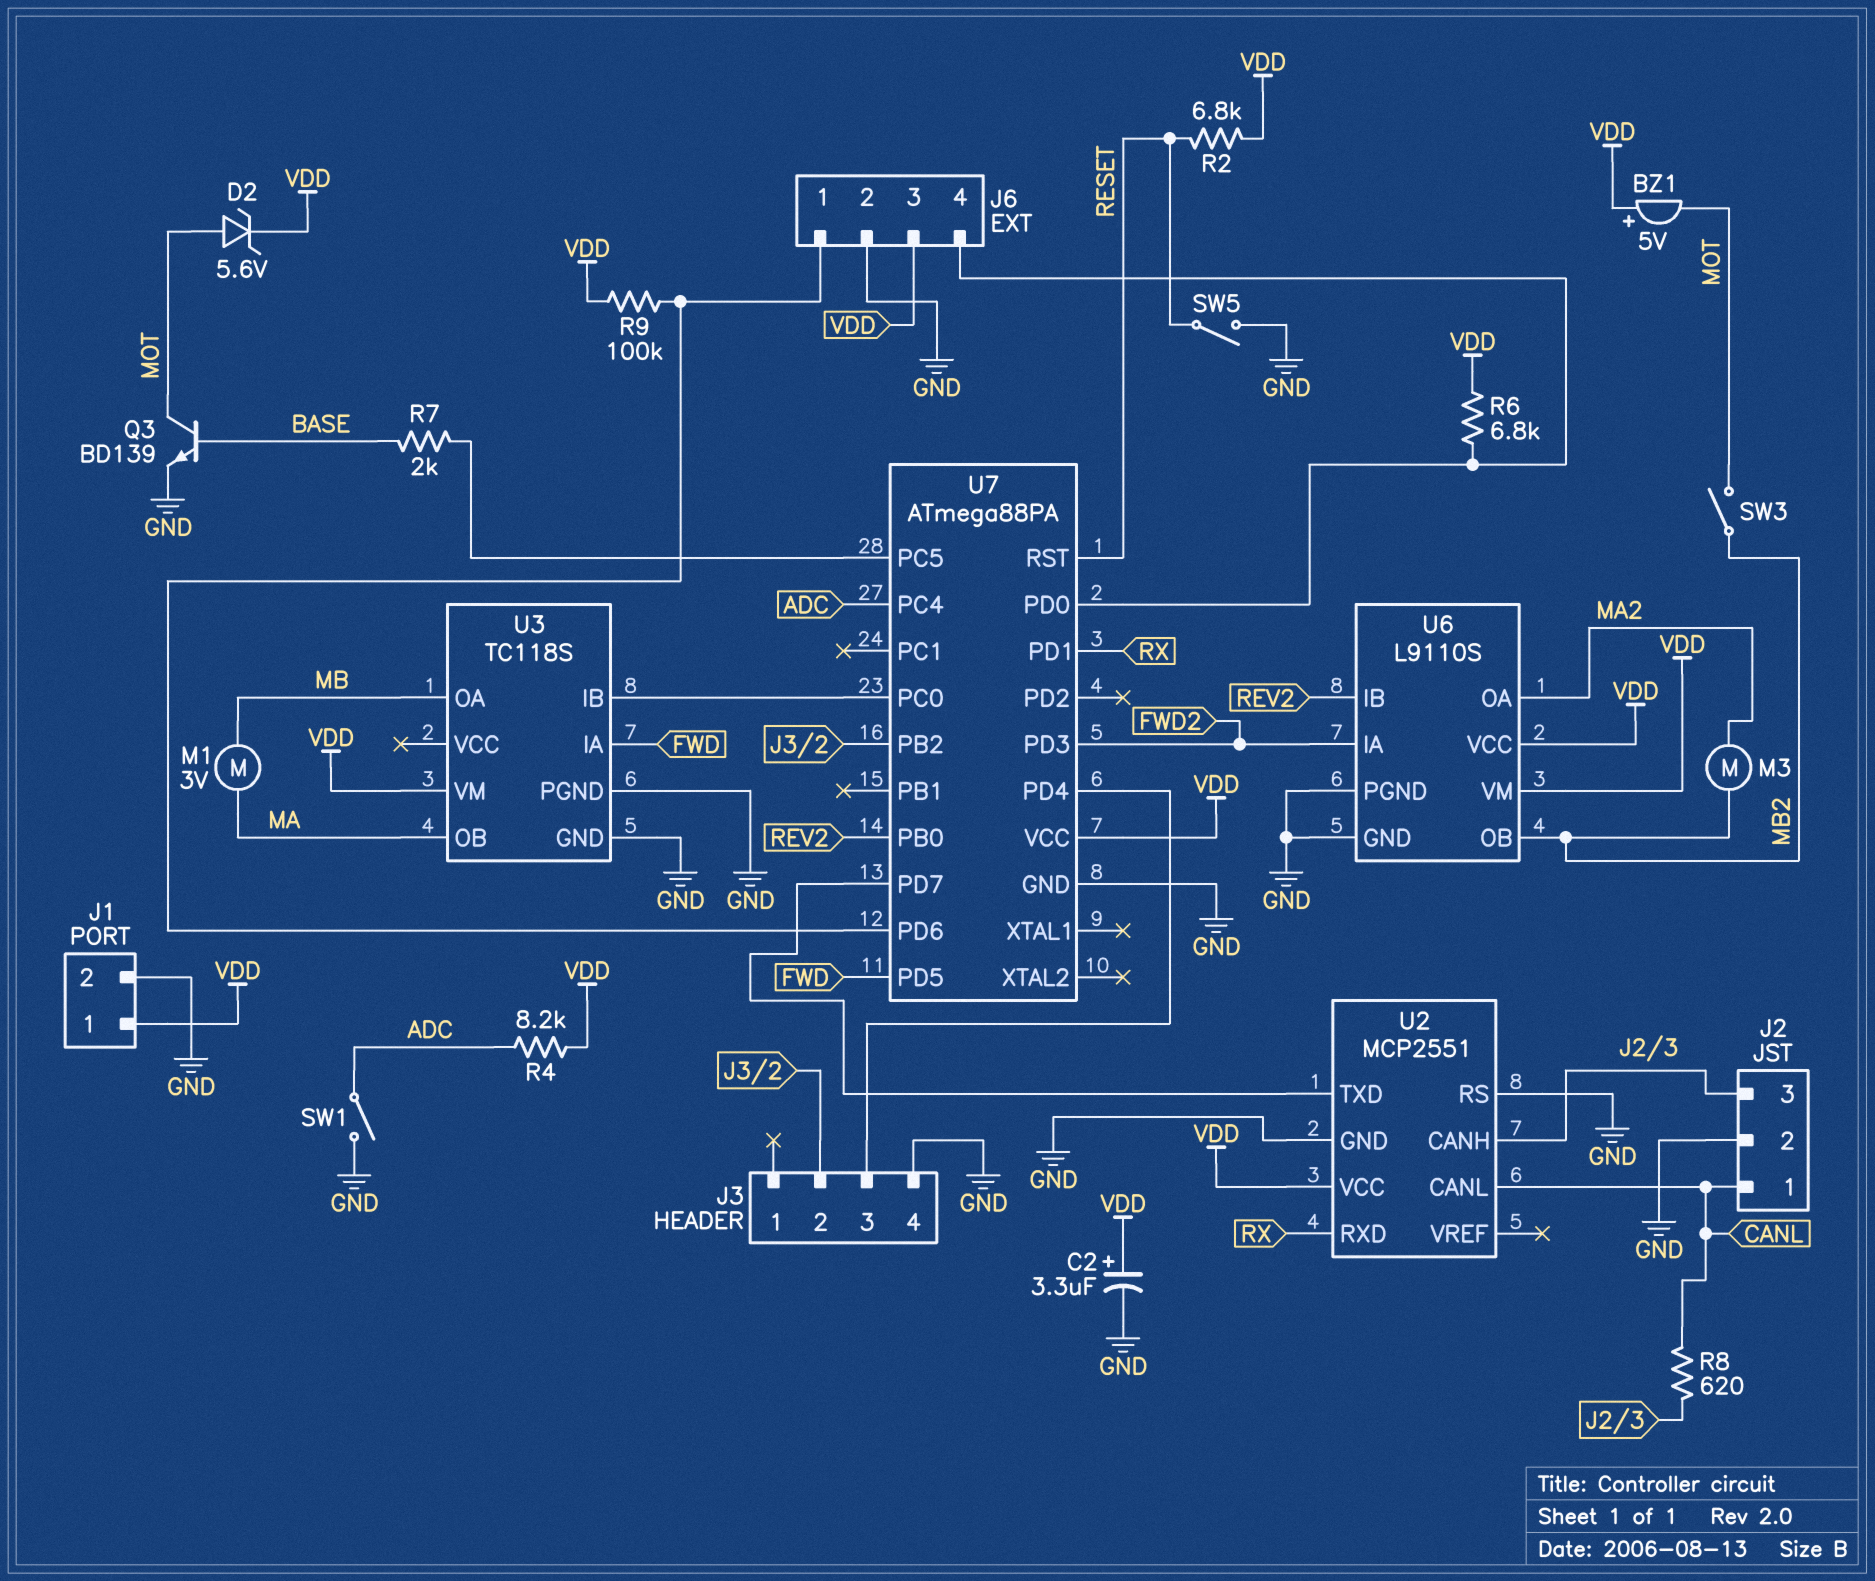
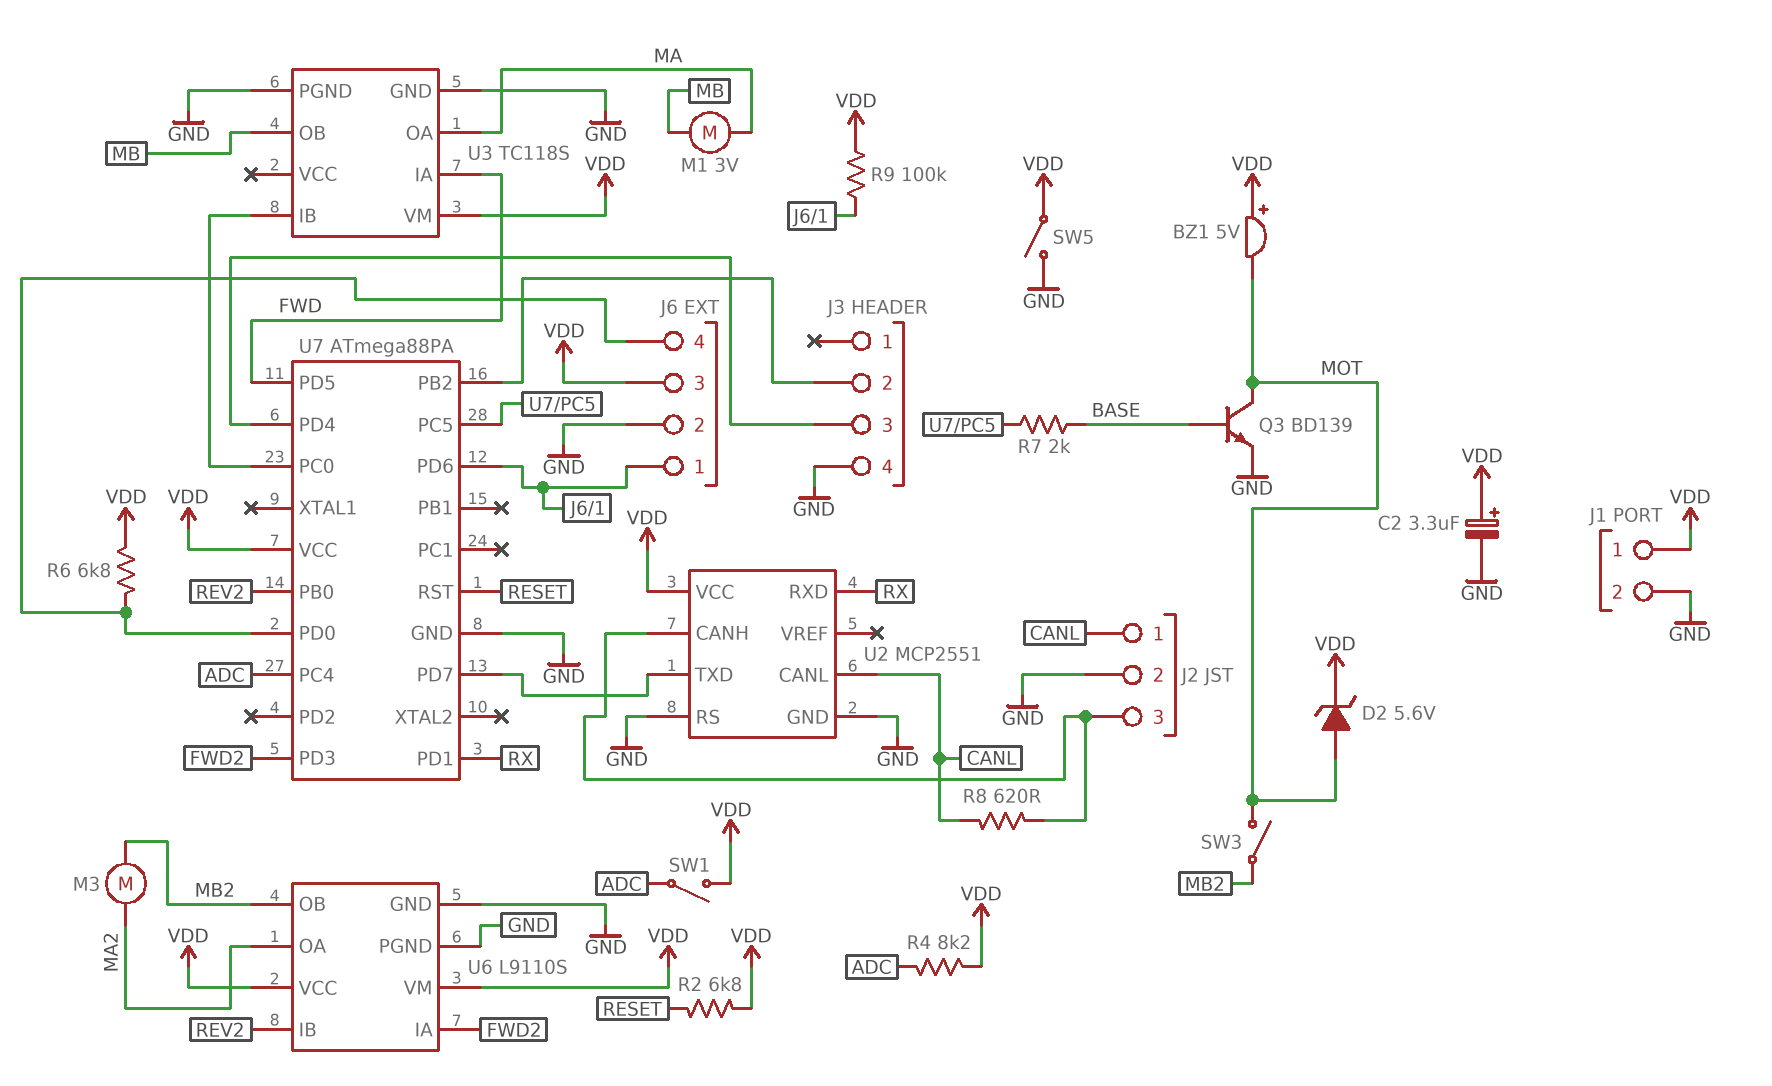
SW1: switch (ADC, GND) -> switch (ADC, VDD)
SW5: switch (GND, RESET) -> switch (GND, VDD)
U3 pin OA: MB -> MA
U3 pin OB: MA -> MB

